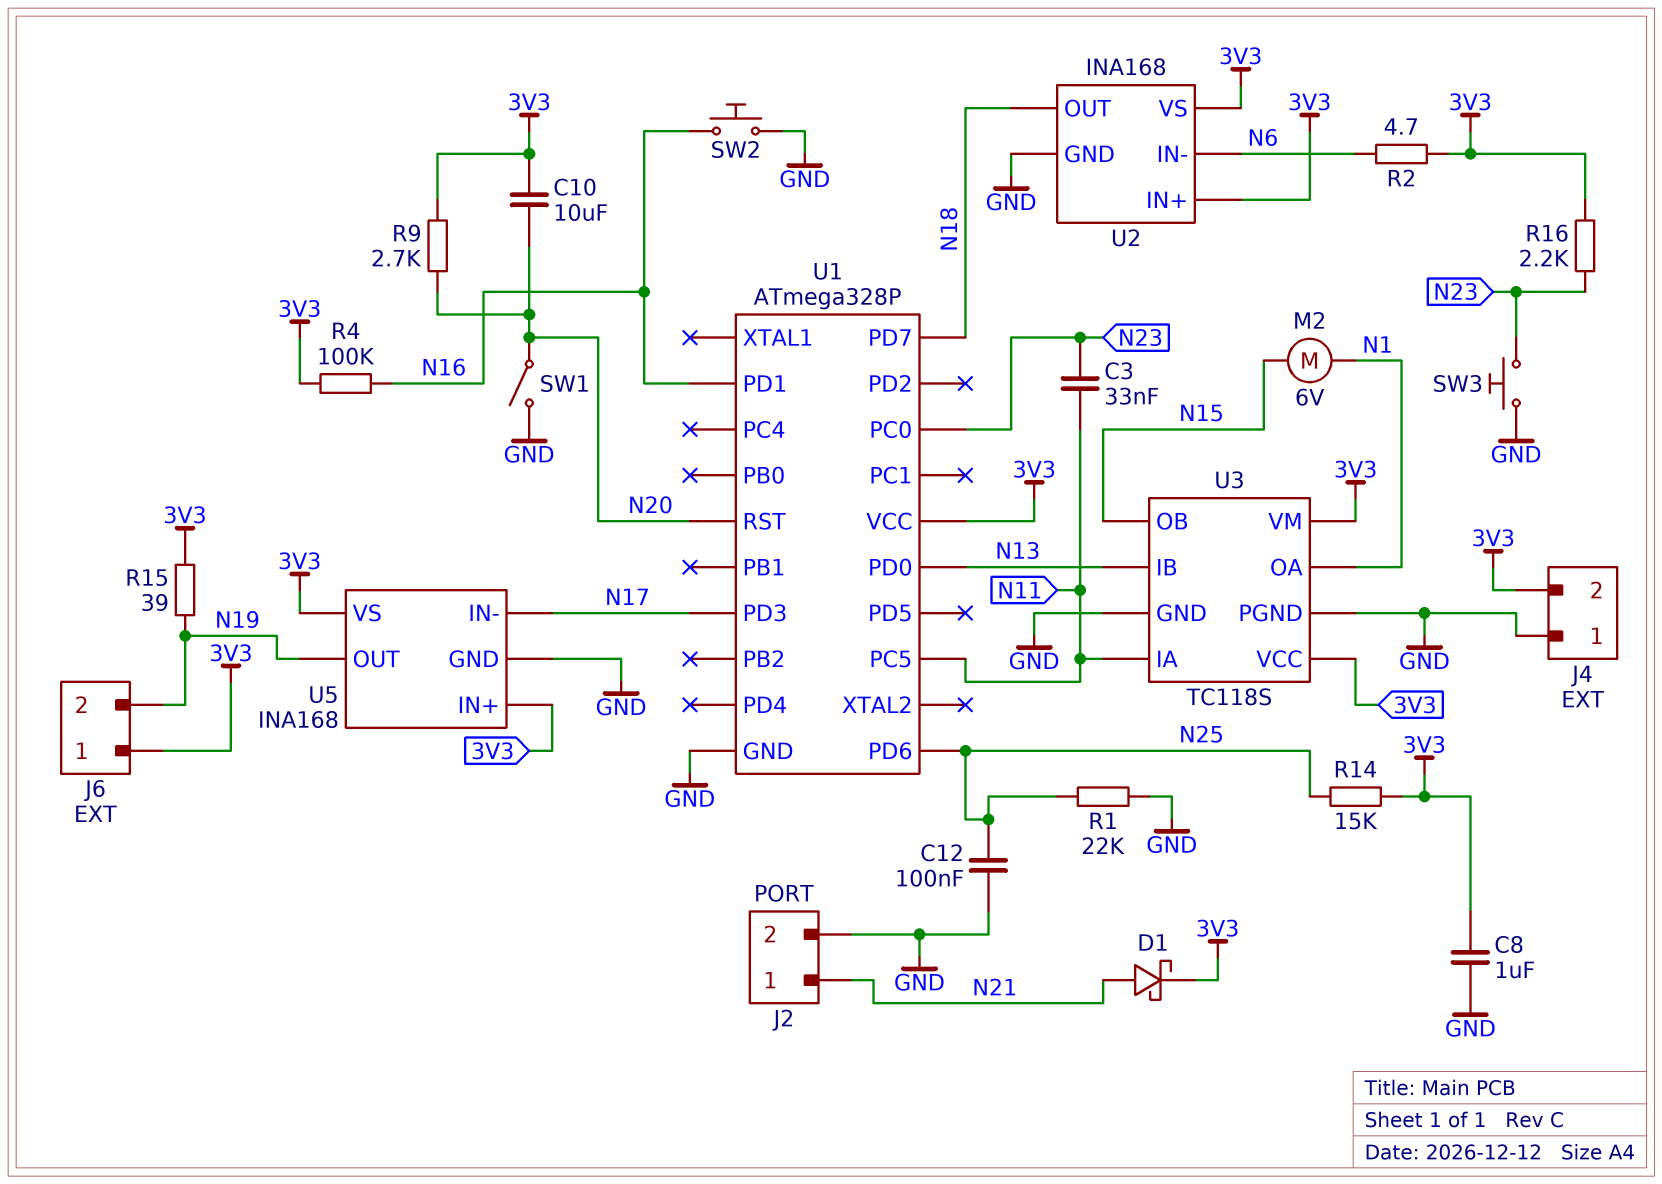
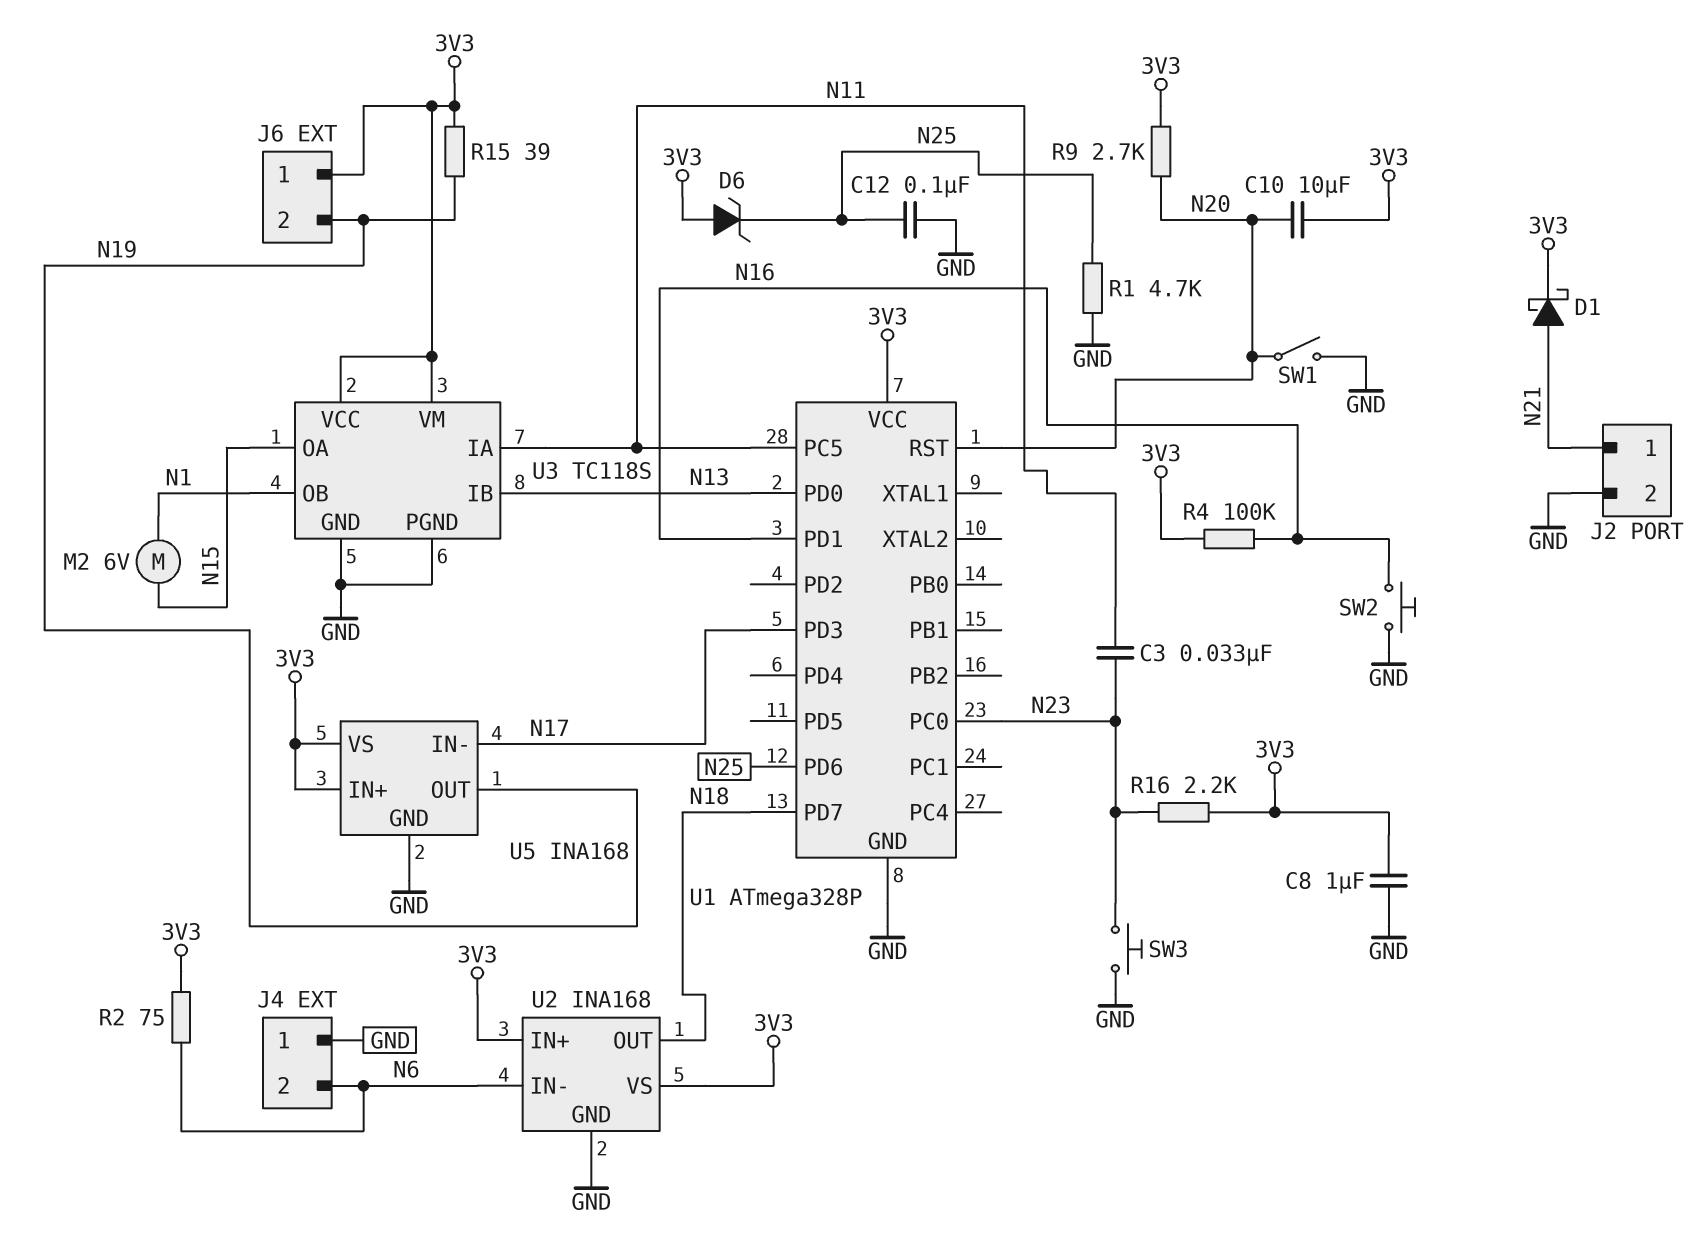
D6: none -> zener (A 3V3, K N25)
J4 pin 2: 3V3 -> N6
R1: 22k (GND, N25) -> 4.7k (GND, N25)
R2: 4.7 (3V3, N6) -> 75 (3V3, N6)
R14: 15k (3V3, N25) -> none
U3 pin OA: N1 -> N15
U3 pin OB: N15 -> N1

